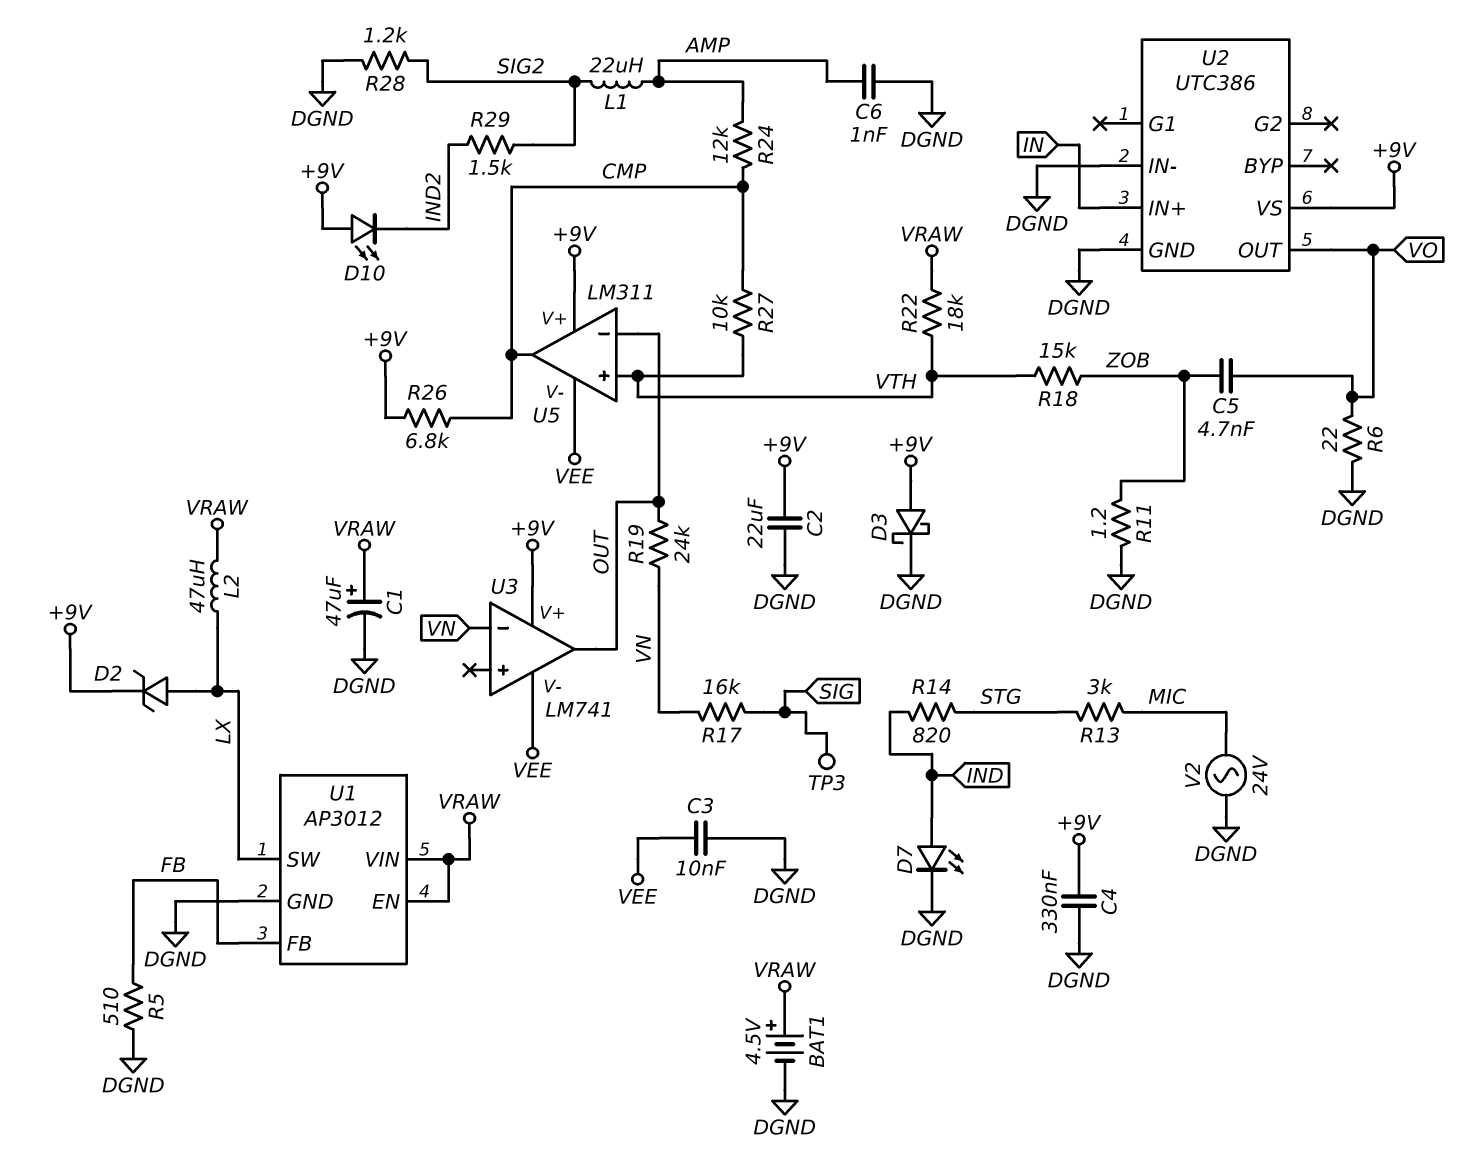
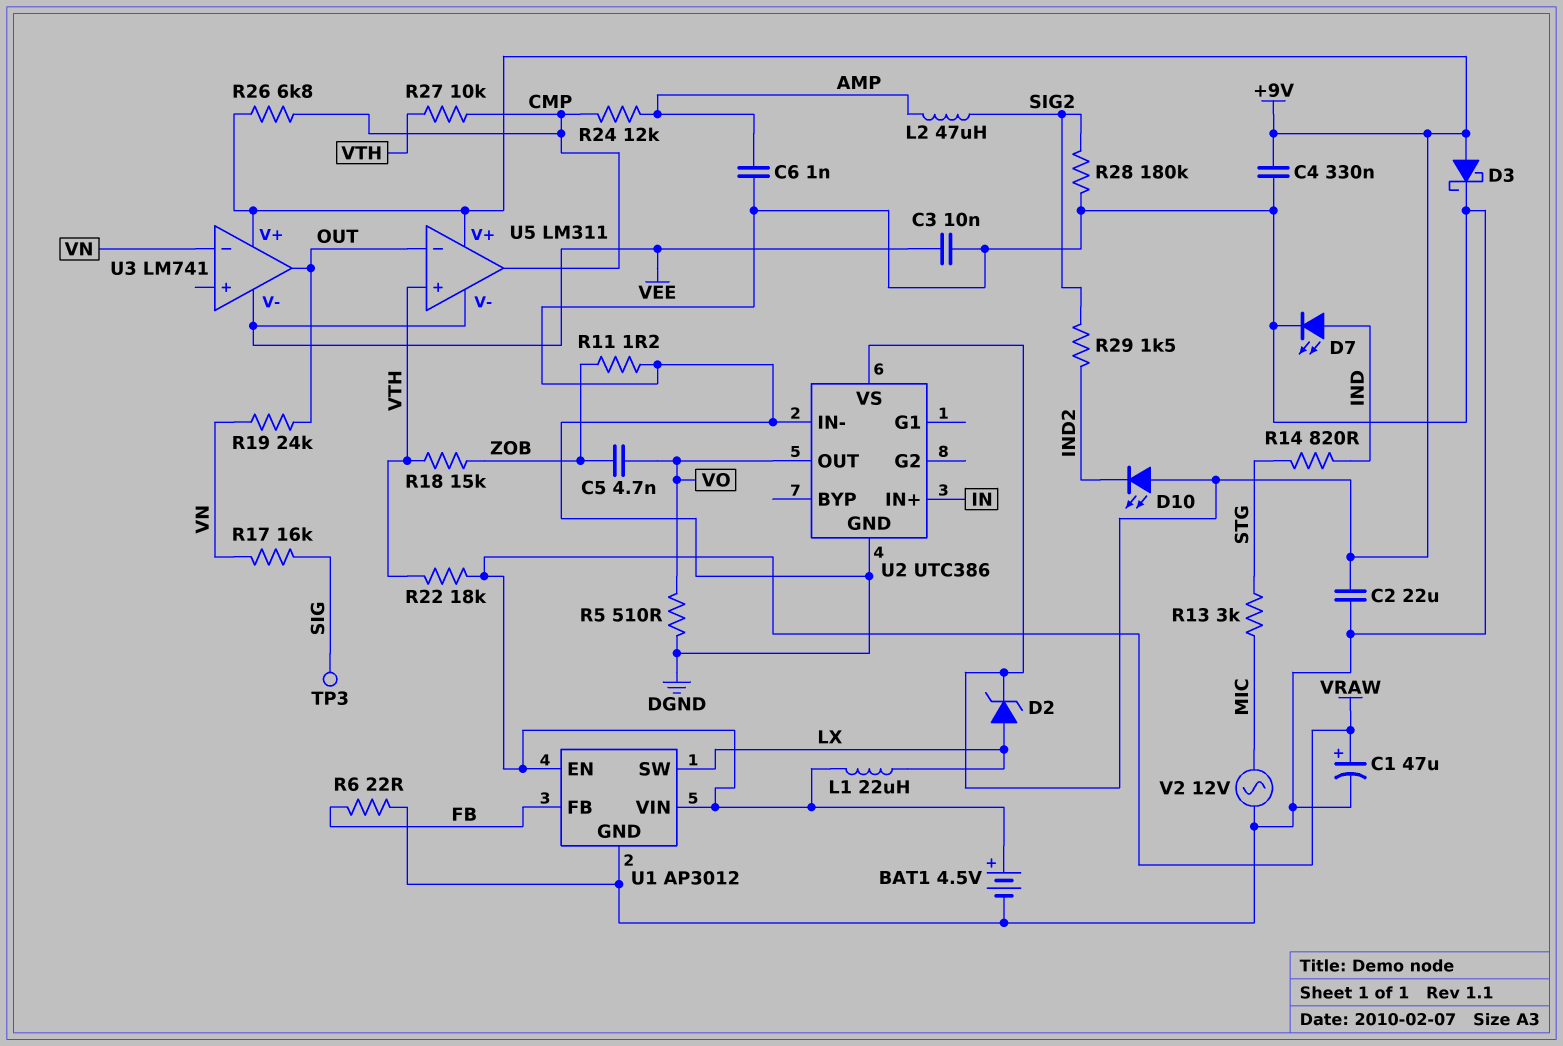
L1: 22uH (AMP, SIG2) -> 22uH (LX, VRAW)
L2: 47uH (LX, VRAW) -> 47uH (AMP, SIG2)
R5: 510 (DGND, FB) -> 510 (DGND, VO)
R6: 22 (DGND, VO) -> 22 (DGND, FB)
R28: 1.2k (DGND, SIG2) -> 180k (DGND, SIG2)
V2: AC 24V (DGND, MIC) -> AC 12V (DGND, MIC)

